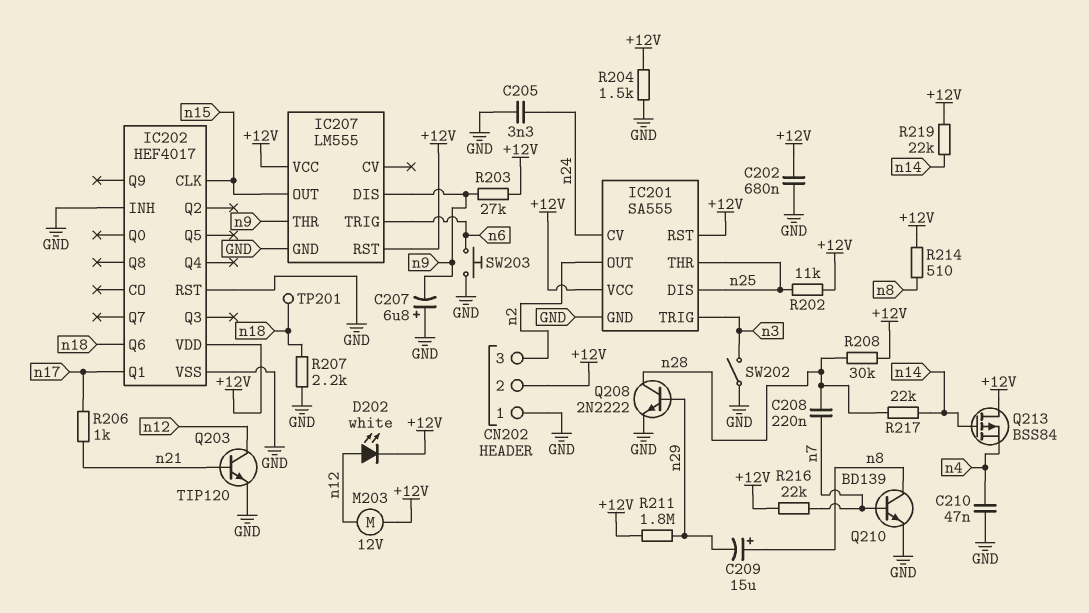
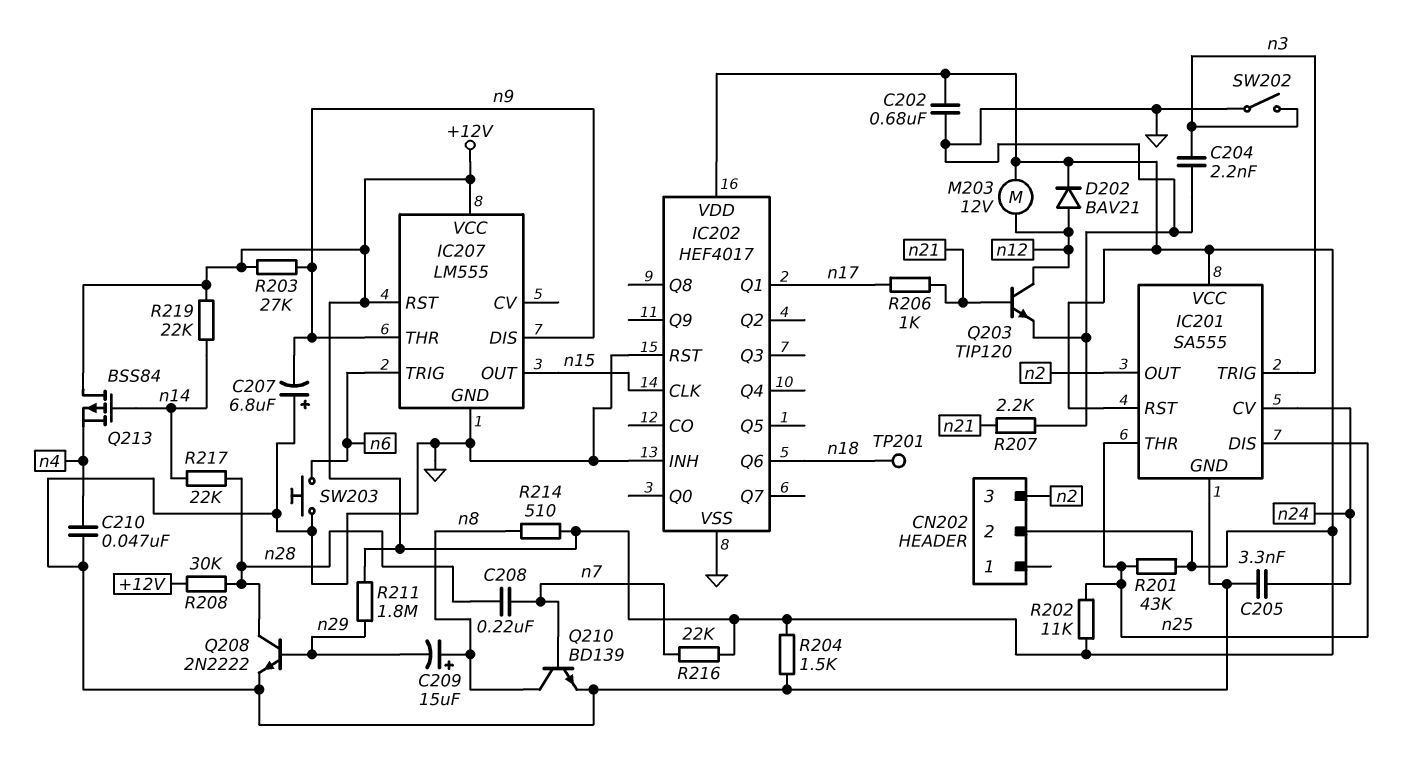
C204: none -> 2.2nF (GND, n3)
CN202 pin 1: GND -> none
D202: LED white (A n12, K +12V) -> diode BAV21 (A n12, K +12V)
R201: none -> 43k (+12V, n25)
R207: 2.2k (GND, n18) -> 2.2k (GND, n21)

